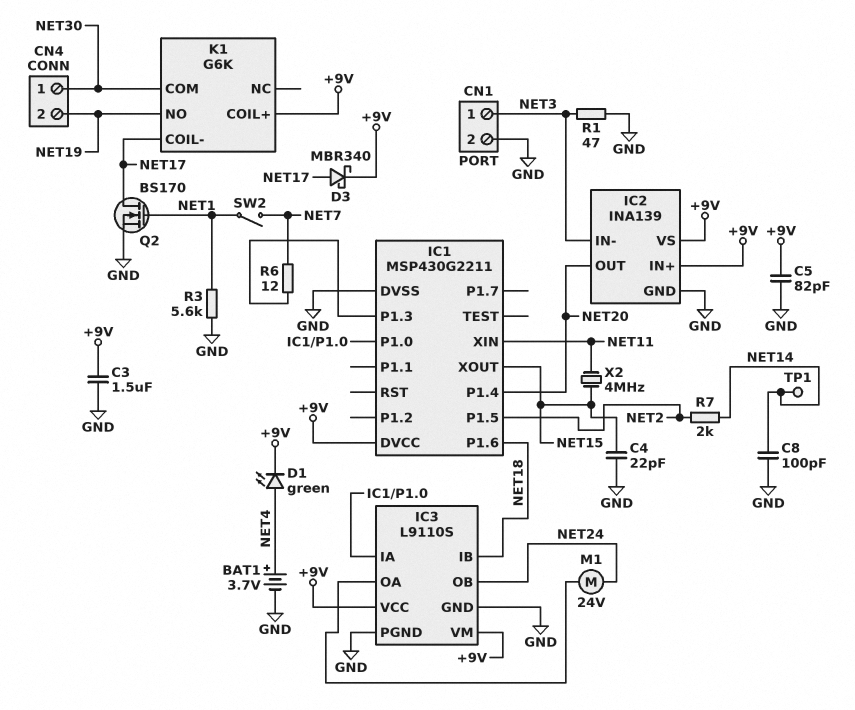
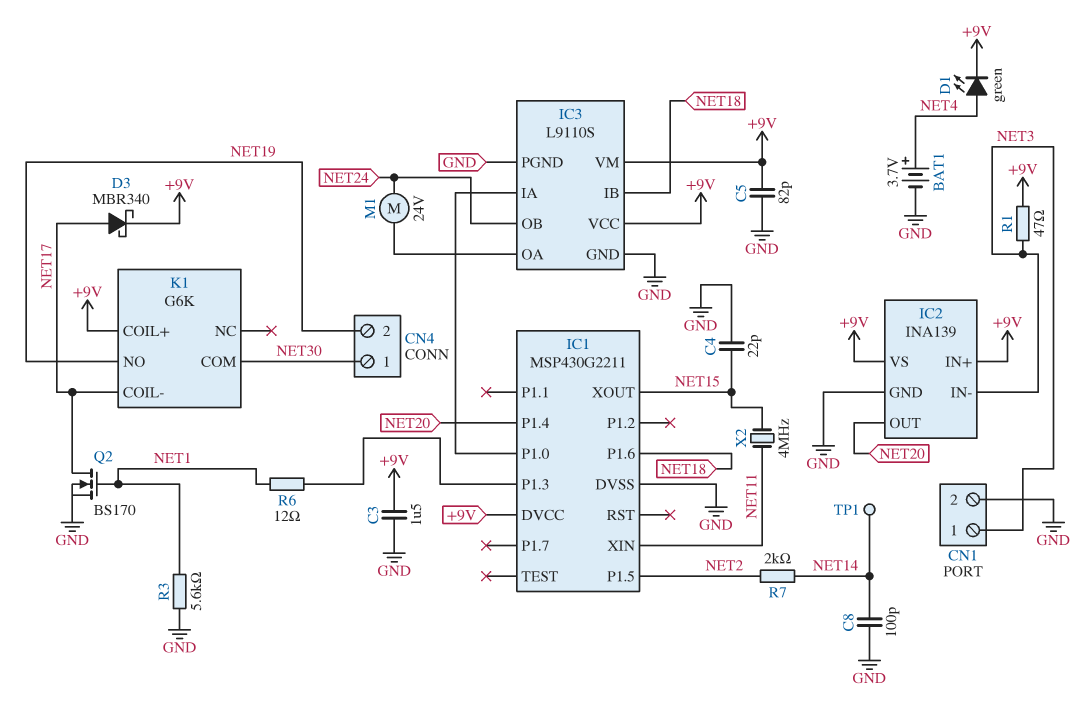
R1: 47 (GND, NET3) -> 47 (+9V, NET3)
R6: 12 (IC1/P1.3, NET7) -> 12 (IC1/P1.3, NET1)
SW2: switch (NET1, NET7) -> none

